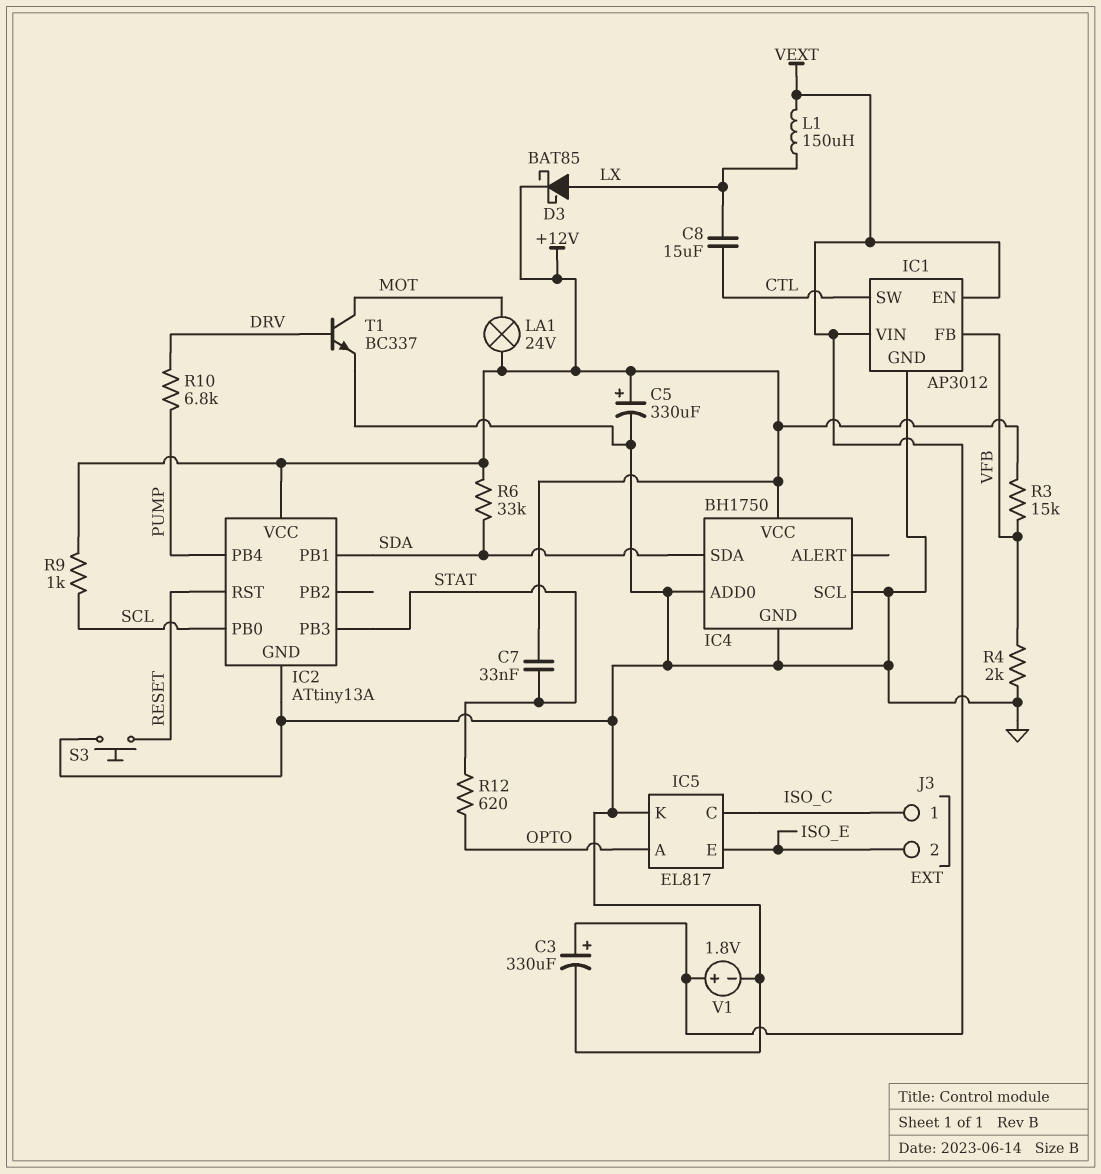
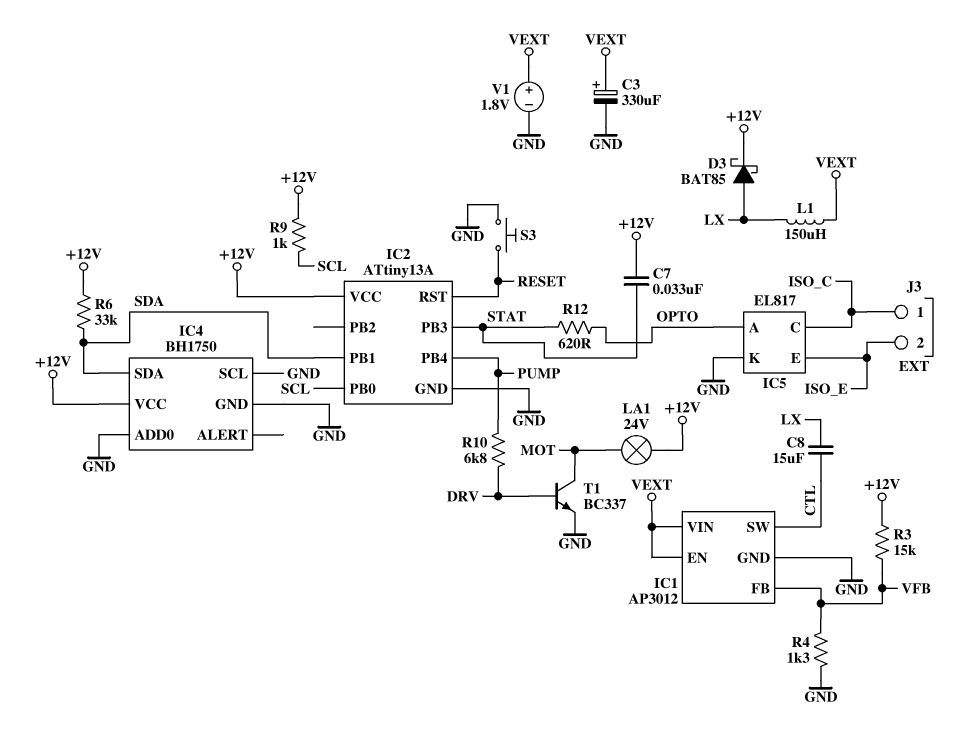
C5: 330uF (plus +12V, minus GND) -> none
R4: 2k (GND, VFB) -> 1.3k (GND, VFB)

